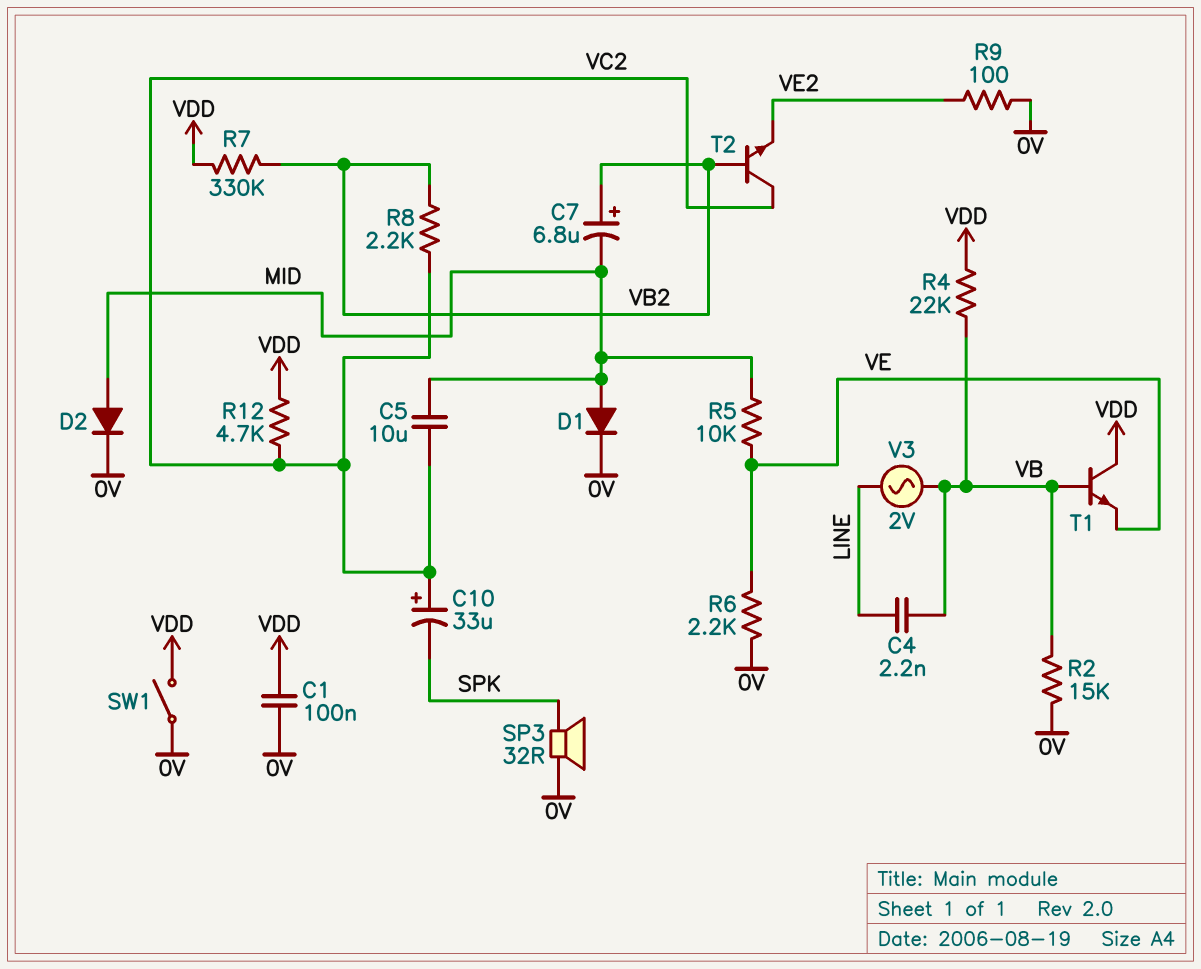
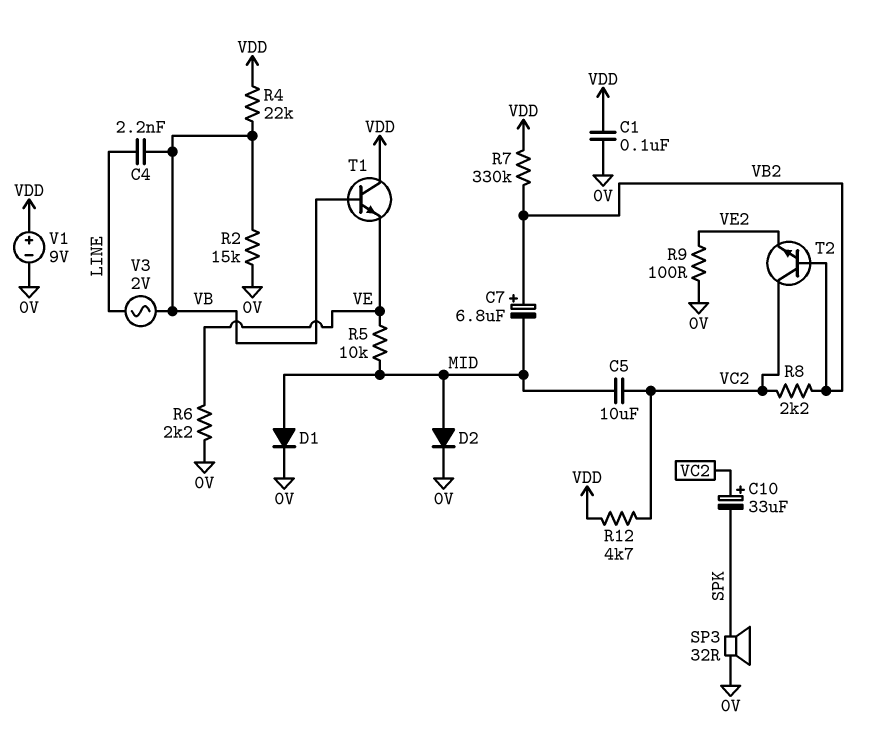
SW1: switch (0V, VDD) -> none
V1: none -> 9V (plus VDD, minus 0V)

